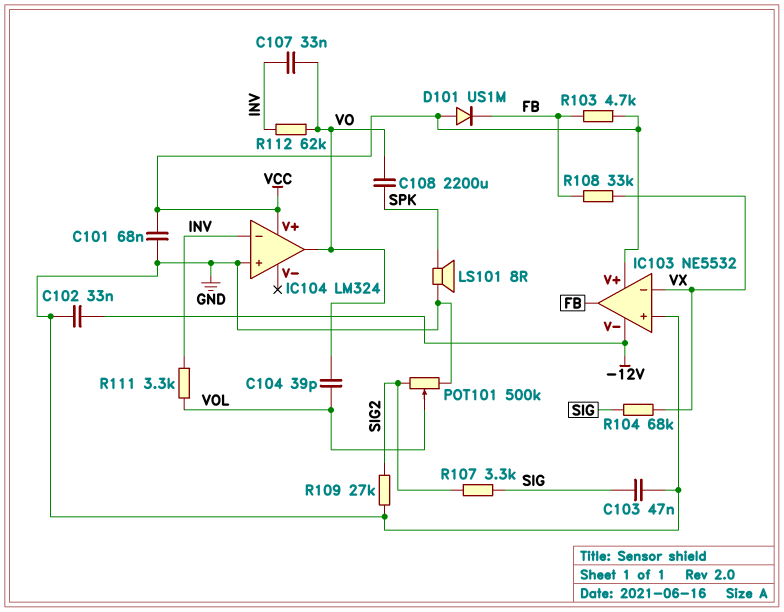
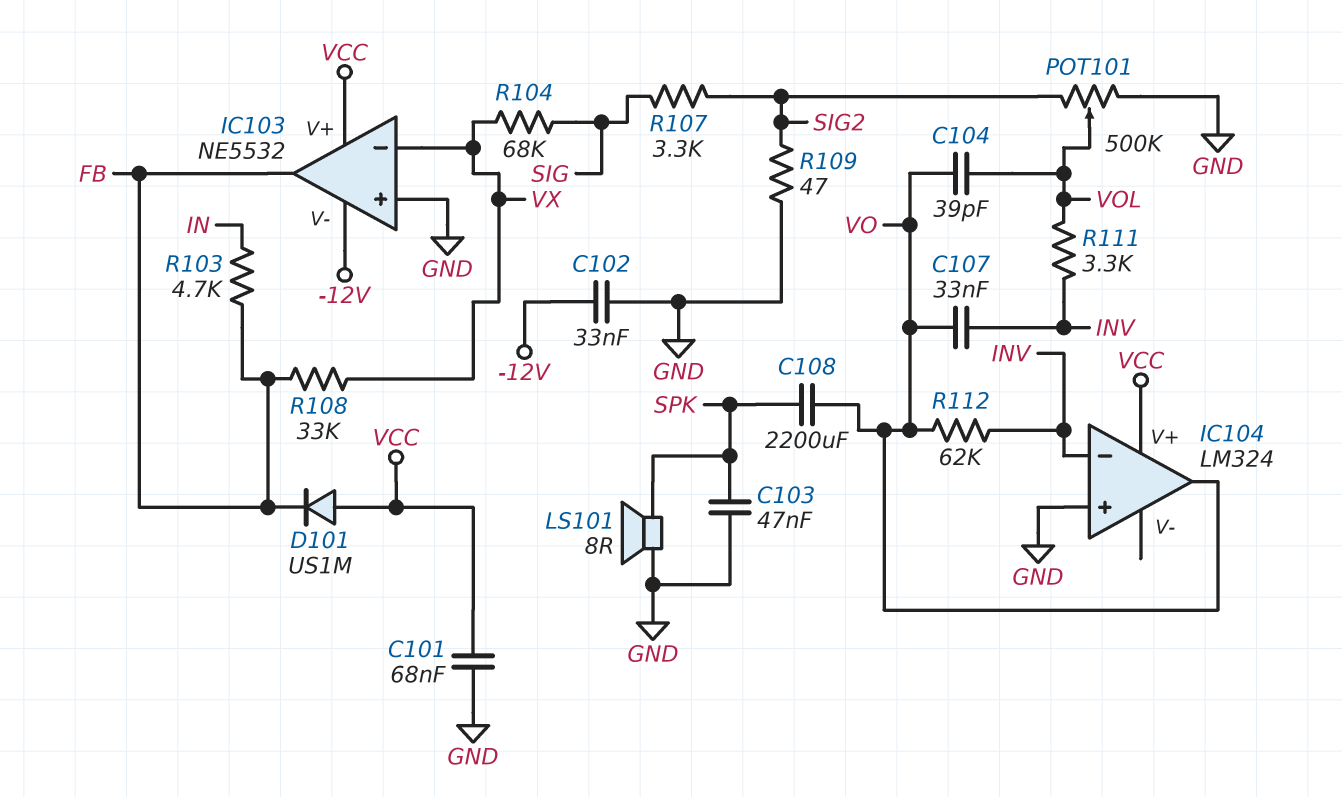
C103: 47nF (GND, SIG) -> 47nF (GND, SPK)
R103: 4.7k (FB, VCC) -> 4.7k (FB, IN)
R109: 27k (GND, SIG2) -> 47 (GND, SIG2)

